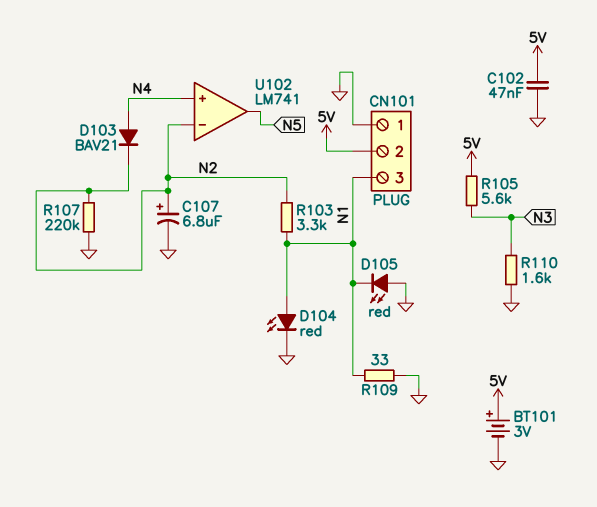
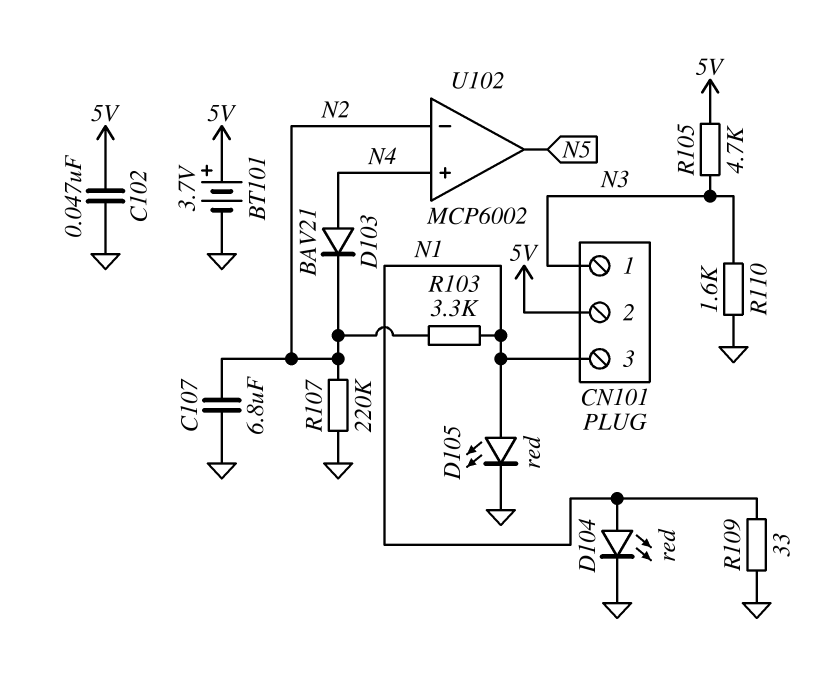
BT101: 3V (plus 5V, minus GND) -> 3.7V (plus 5V, minus GND)
C107: 6.8uF (plus N2, minus GND) -> 6.8uF (GND, N2)
CN101 pin 1: GND -> N3
D105: LED red (A GND, K N1) -> LED red (A N1, K GND)
R105: 5.6k (5V, N3) -> 4.7k (5V, N3)
U102: LM741 -> MCP6002

